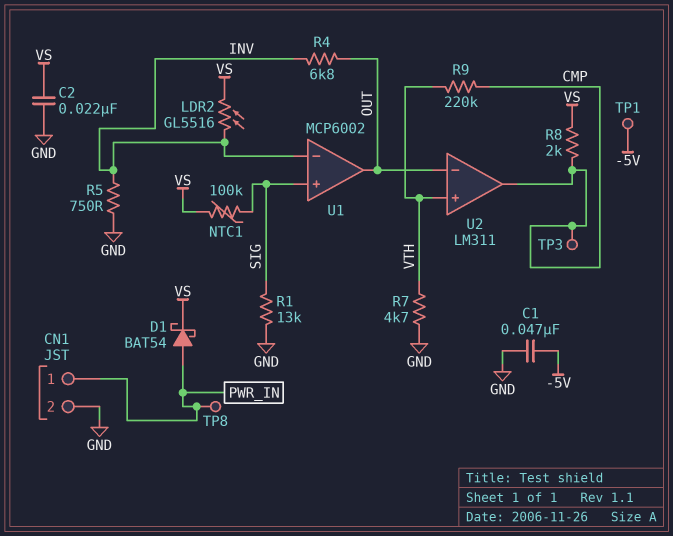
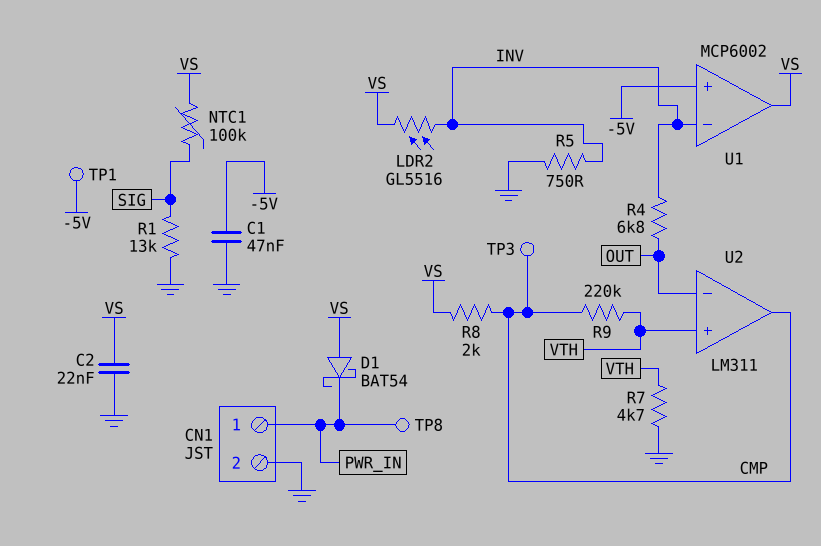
D1: schottky BAT54 (A PWR_IN, K VS) -> schottky BAT54 (A VS, K PWR_IN)
U1 pin in+: SIG -> -5V
U1 pin out: OUT -> VS

